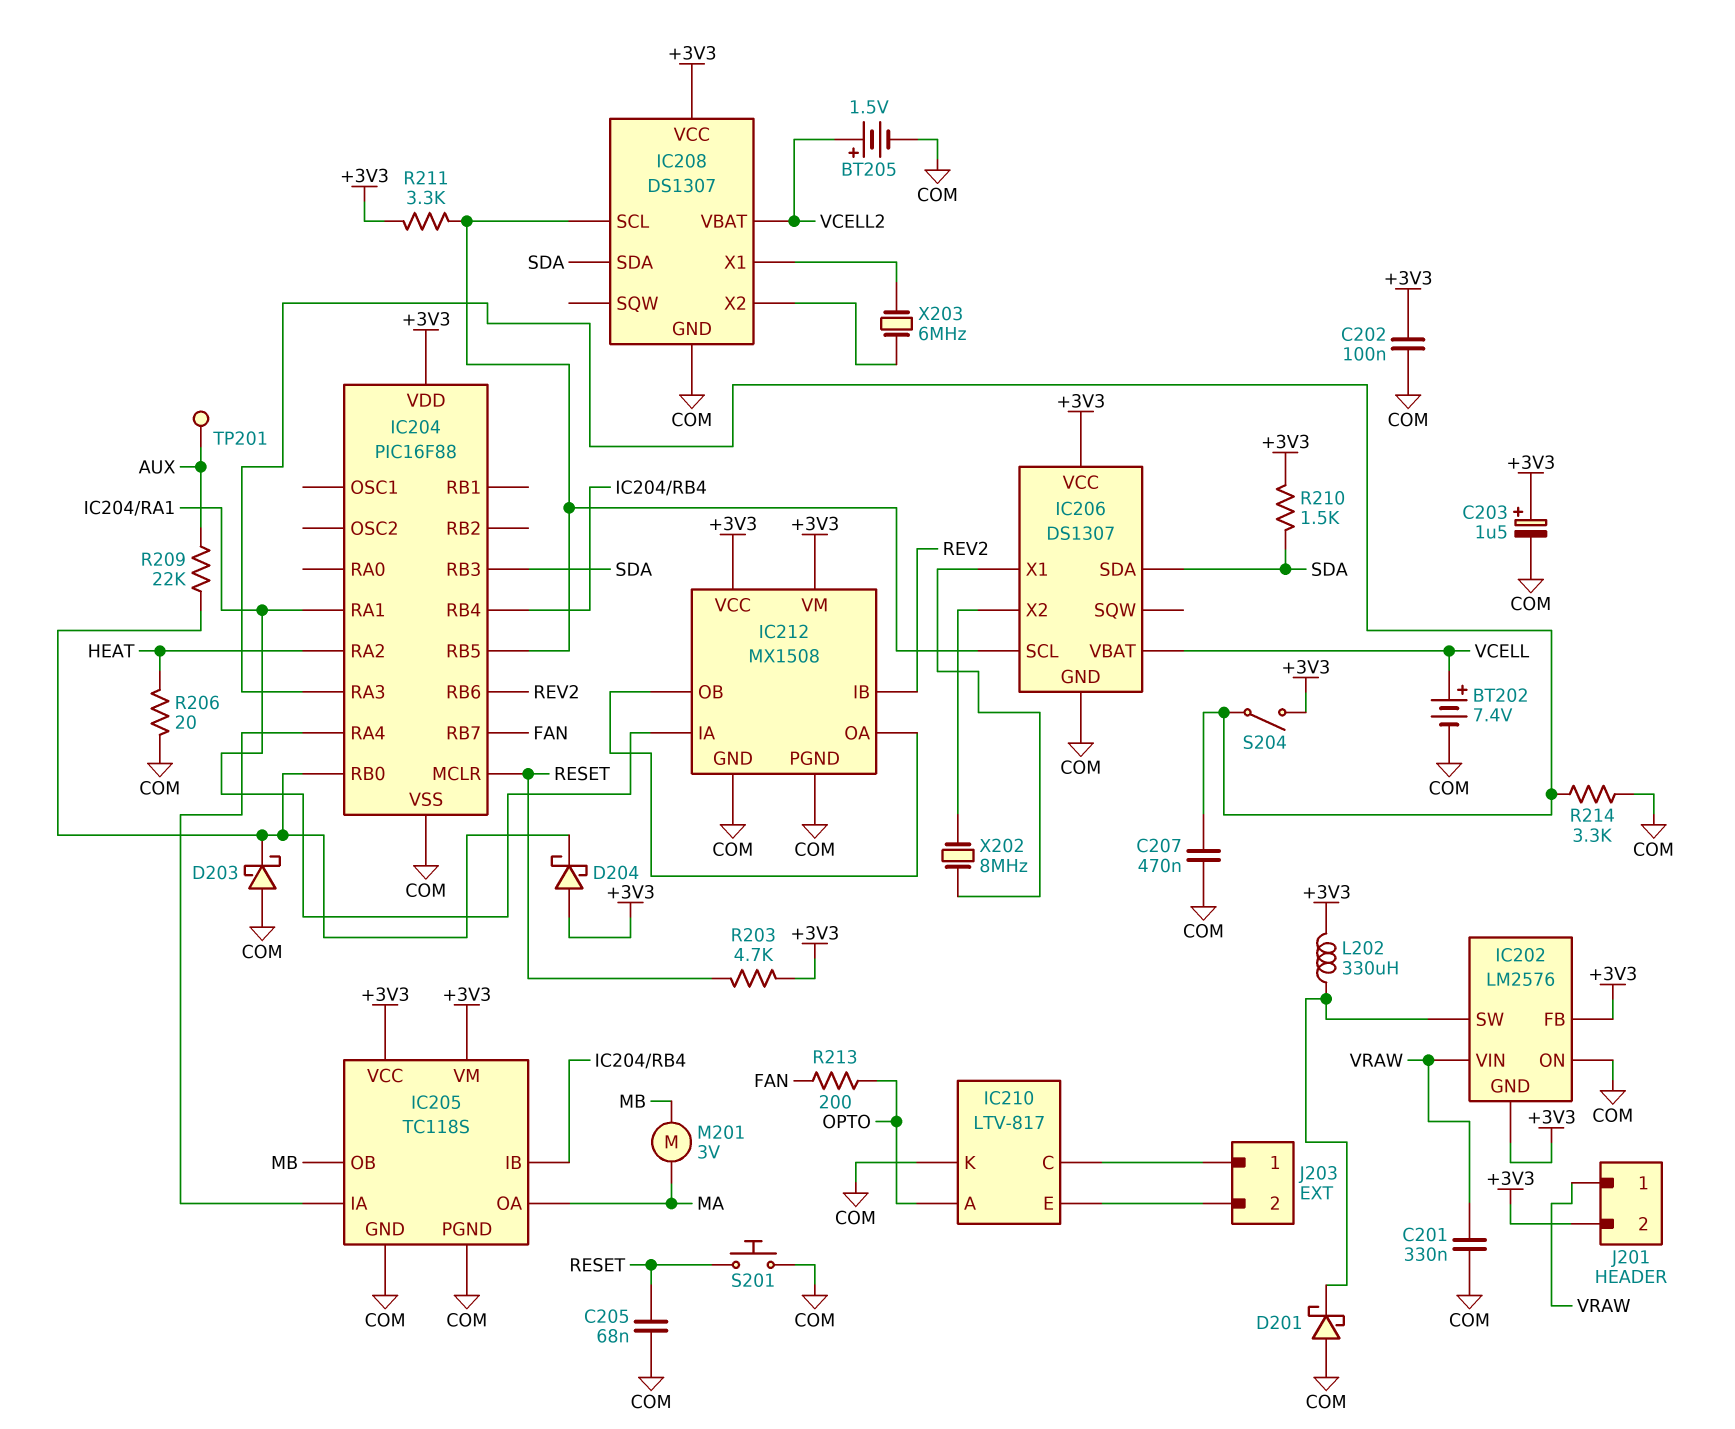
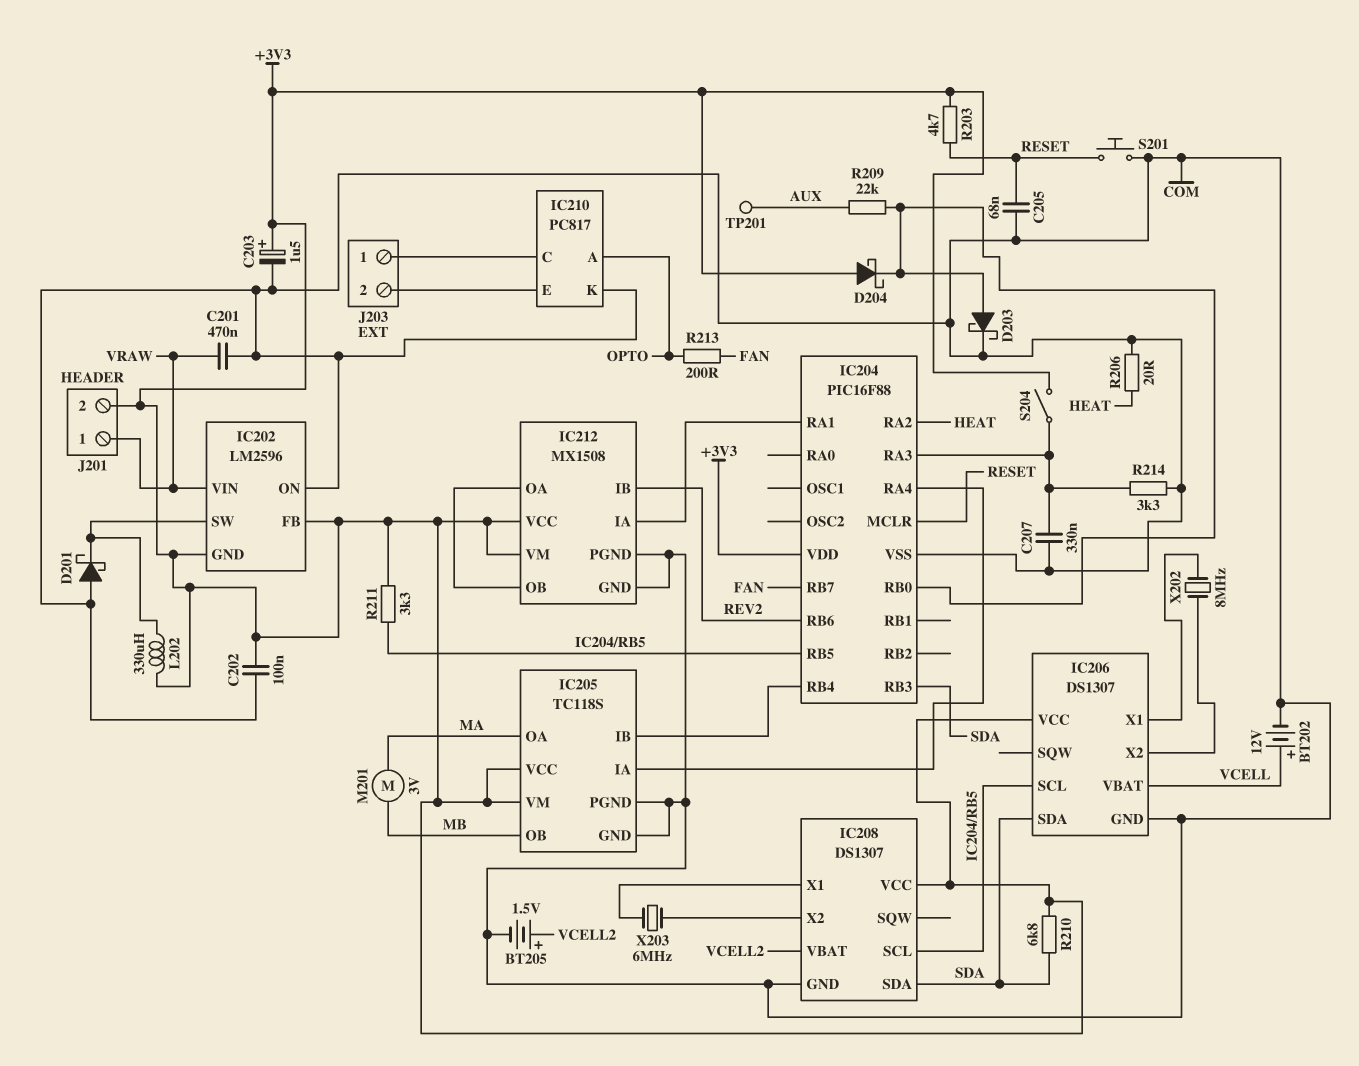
BT202: 7.4V (plus VCELL, minus COM) -> 12V (plus VCELL, minus COM)
C201: 330nF (COM, VRAW) -> 470nF (COM, VRAW)
C207: 470nF (COM, IC204/RA3) -> 330nF (COM, IC204/RA3)
D203: schottky (A COM, K IC204/RB0) -> schottky (A IC204/RB0, K COM)
IC202: LM2576 -> LM2596
IC210: LTV-817 -> PC817
R210: 1.5k (+3V3, SDA) -> 6.8k (+3V3, SDA)

